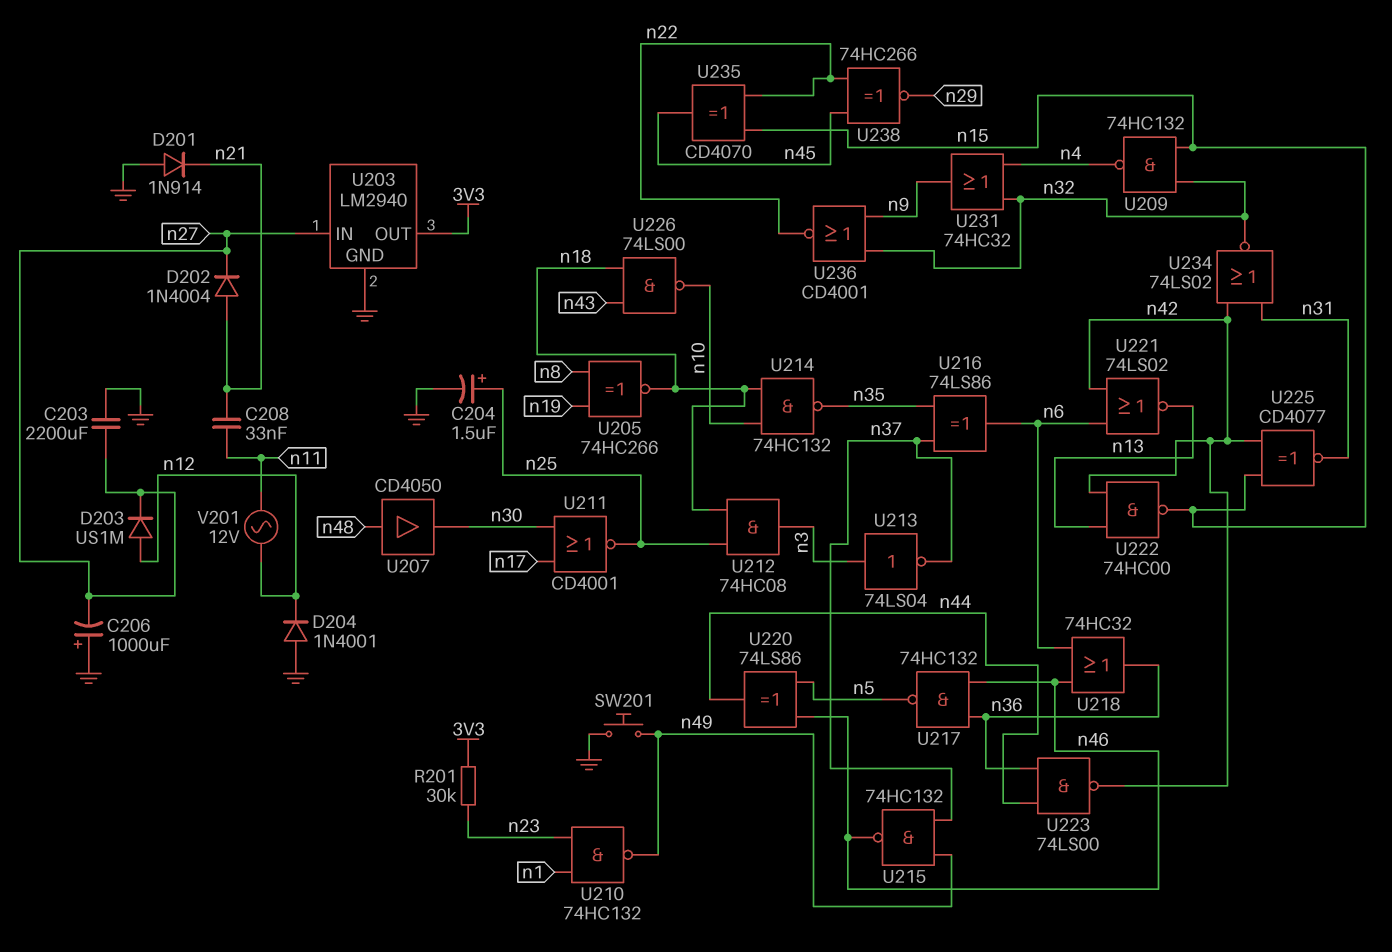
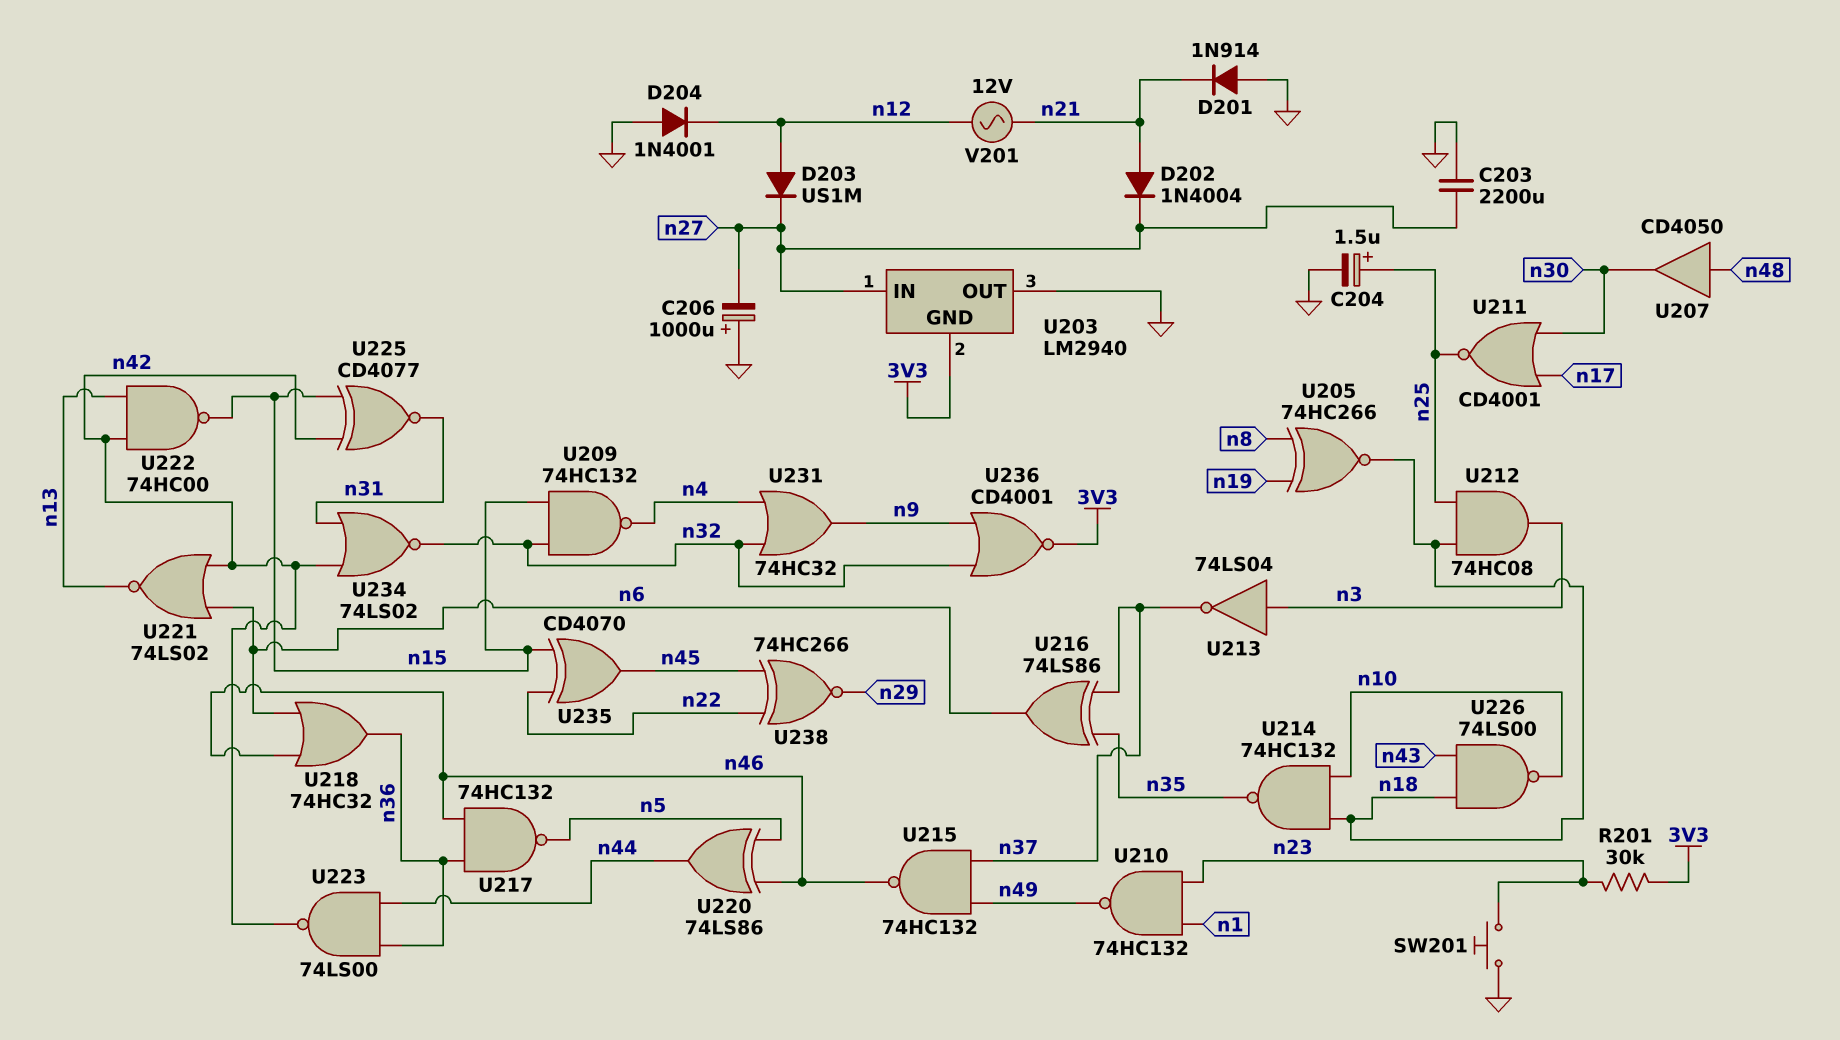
C208: 33nF (n11, n21) -> none
SW201: button (GND, n49) -> button (GND, n23)
U203 pin GND: GND -> 3V3
U203 pin OUT: 3V3 -> GND
U236: NOR CD4001 (in n9, in n32, out n22) -> NOR CD4001 (in n9, in n32, out 3V3)
V201: AC 12V (n11, n12) -> AC 12V (n12, n21)

